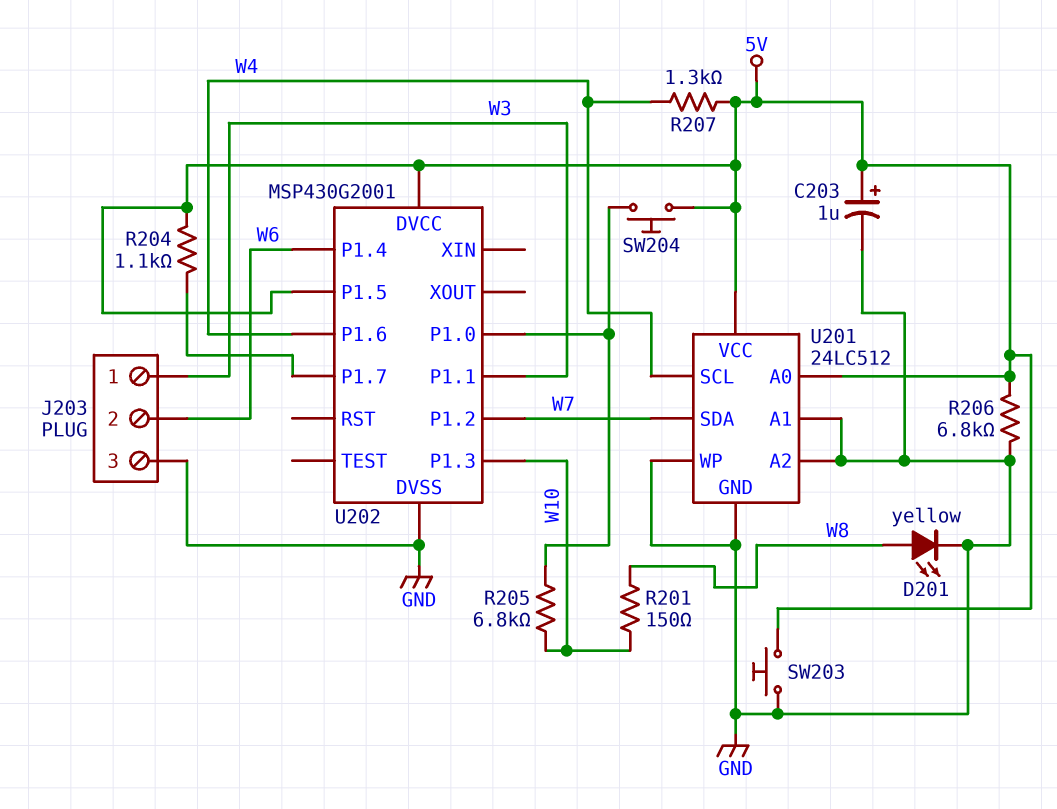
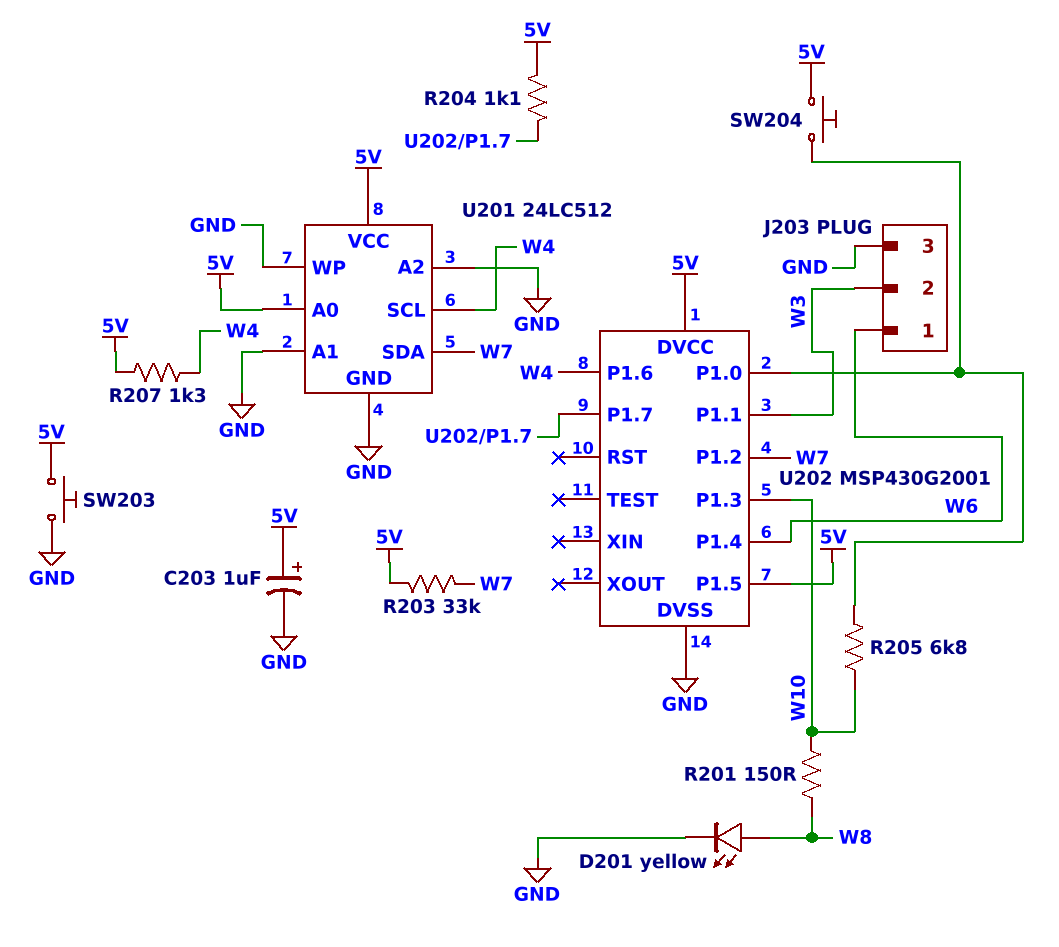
J203 pin 1: W3 -> W6
J203 pin 2: W6 -> W3
R203: none -> 33k (5V, W7)
R206: 6.8k (5V, GND) -> none

